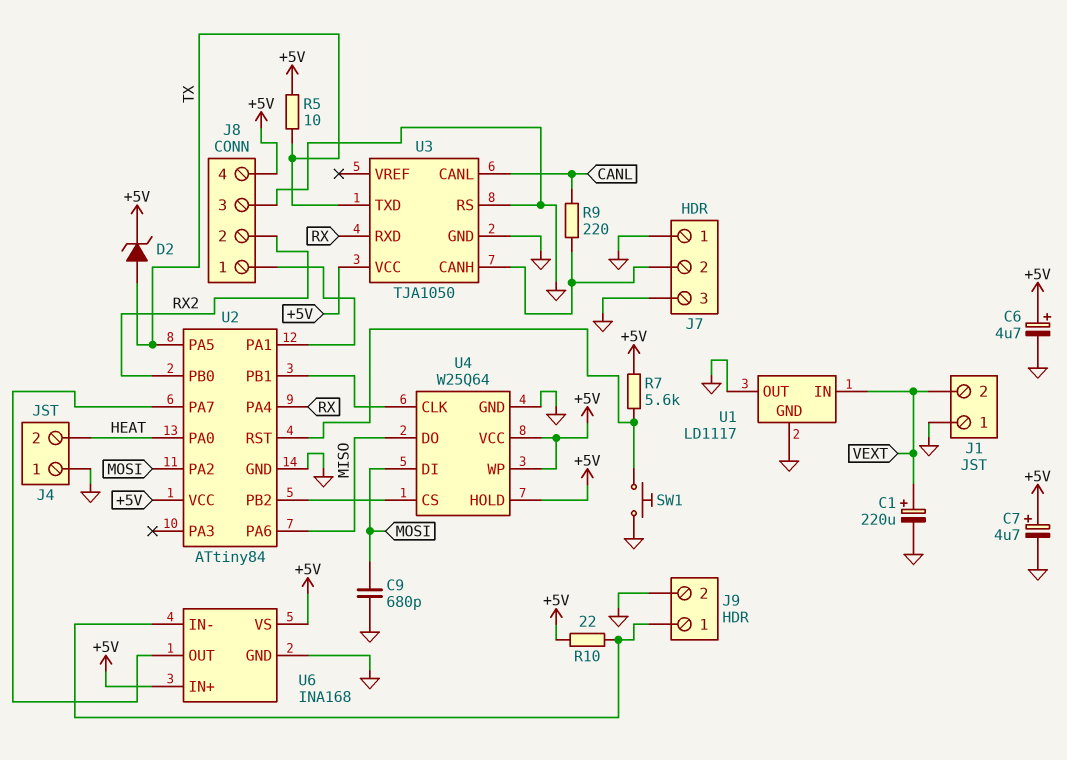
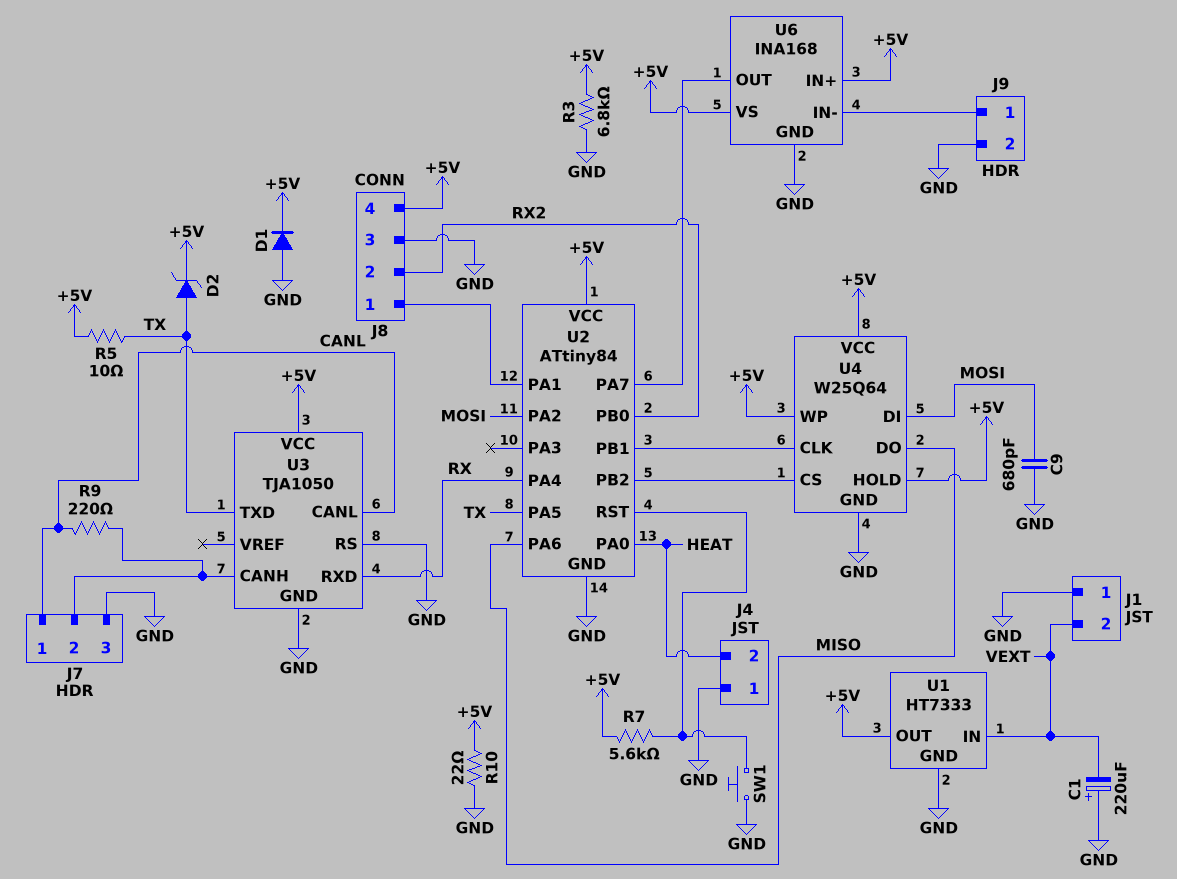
C1: 220uF (plus VEXT, minus GND) -> 220uF (plus GND, minus VEXT)
C6: 4.7uF (plus +5V, minus GND) -> none
C7: 4.7uF (plus +5V, minus GND) -> none
D1: none -> diode (A GND, K +5V)
J7 pin 1: GND -> CANL
R3: none -> 6.8k (+5V, GND)
R10: 22 (+5V, J9/1) -> 22 (+5V, GND)
U1: LD1117 -> HT7333
U1 pin OUT: GND -> +5V

